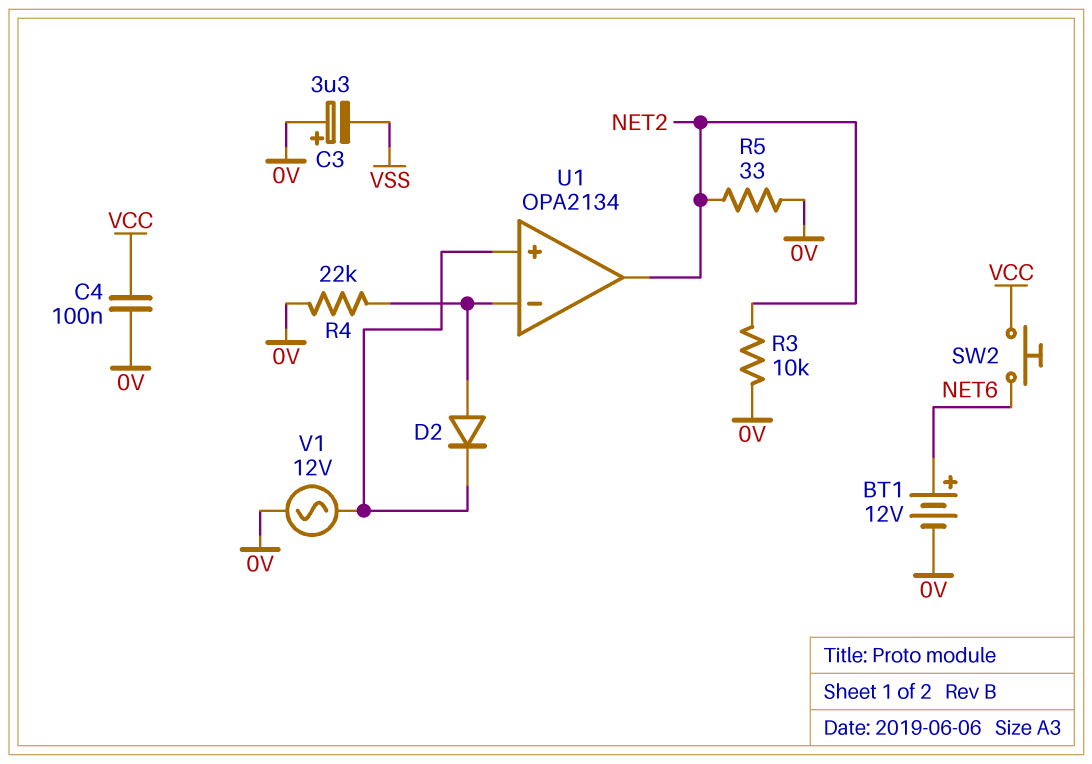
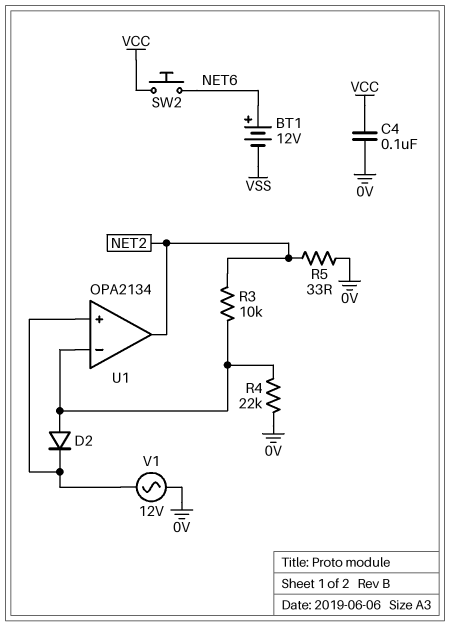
BT1: 12V (plus NET6, minus 0V) -> 12V (plus NET6, minus VSS)
C3: 3.3uF (plus 0V, minus VSS) -> none
R3: 10k (0V, NET2) -> 10k (NET2, U1/in-)

